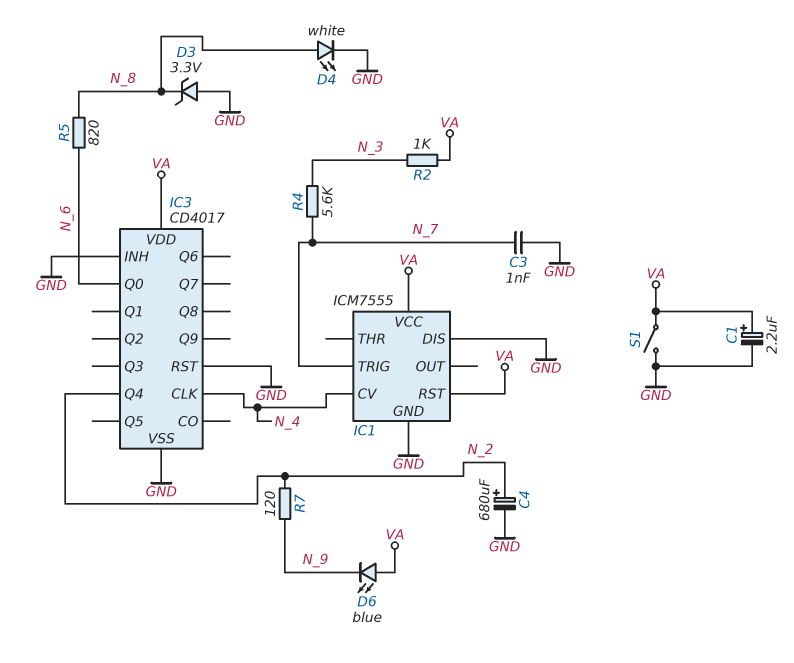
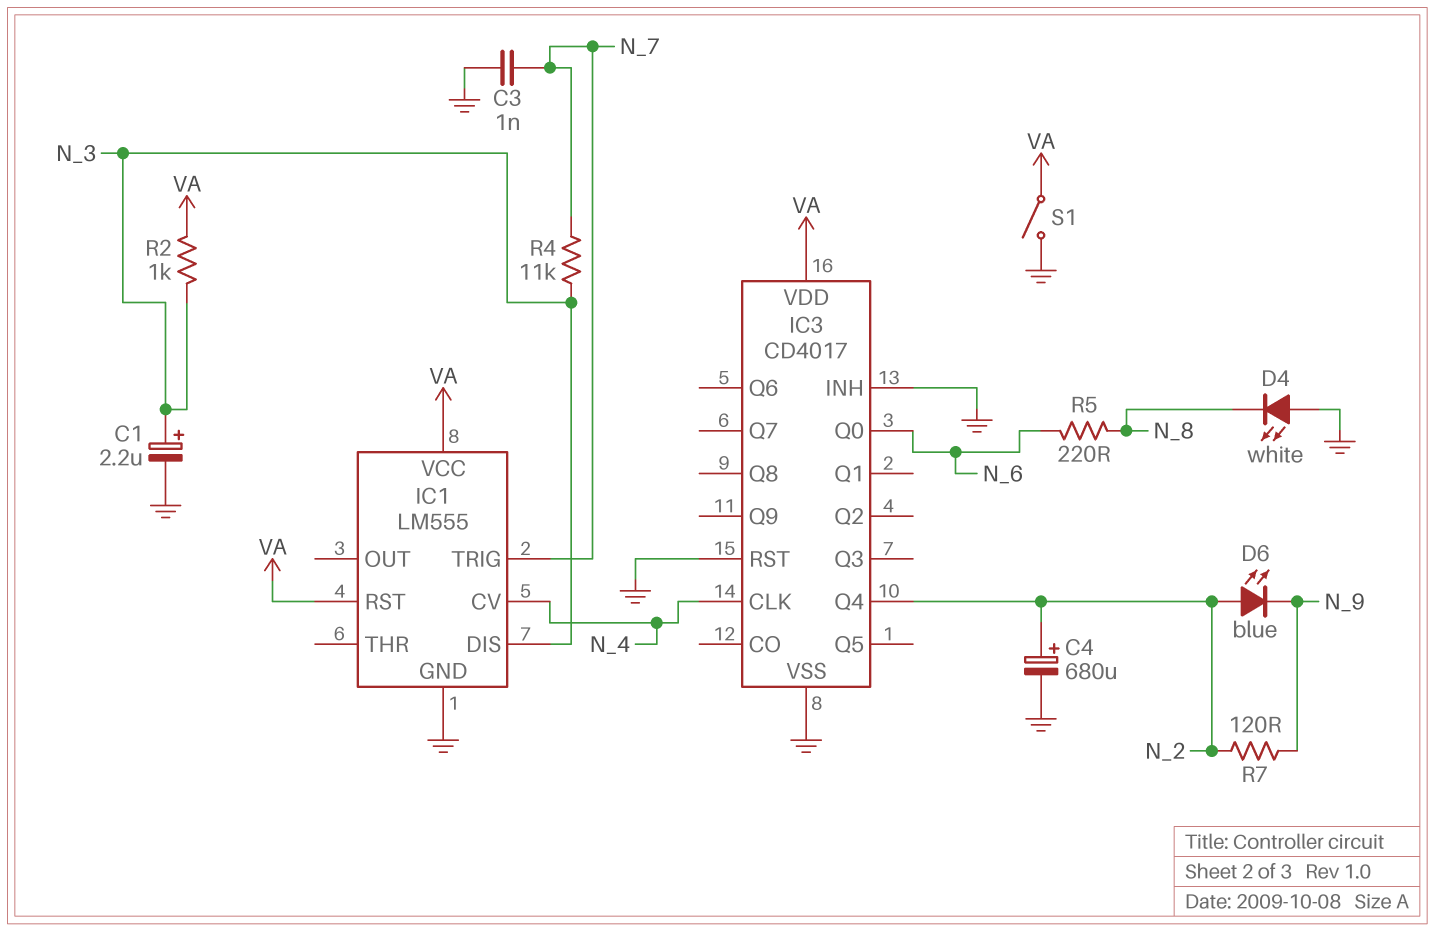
C1: 2.2uF (plus VA, minus GND) -> 2.2uF (plus N_3, minus GND)
D3: zener 3.3V (A GND, K N_8) -> none
D4: LED white (A N_8, K GND) -> LED white (A GND, K N_8)
D6: LED blue (A VA, K N_9) -> LED blue (A N_2, K N_9)
IC1: ICM7555 -> LM555
IC1 pin DIS: GND -> N_3
R4: 5.6k (N_3, N_7) -> 11k (N_3, N_7)
R5: 820 (N_6, N_8) -> 220 (N_6, N_8)

